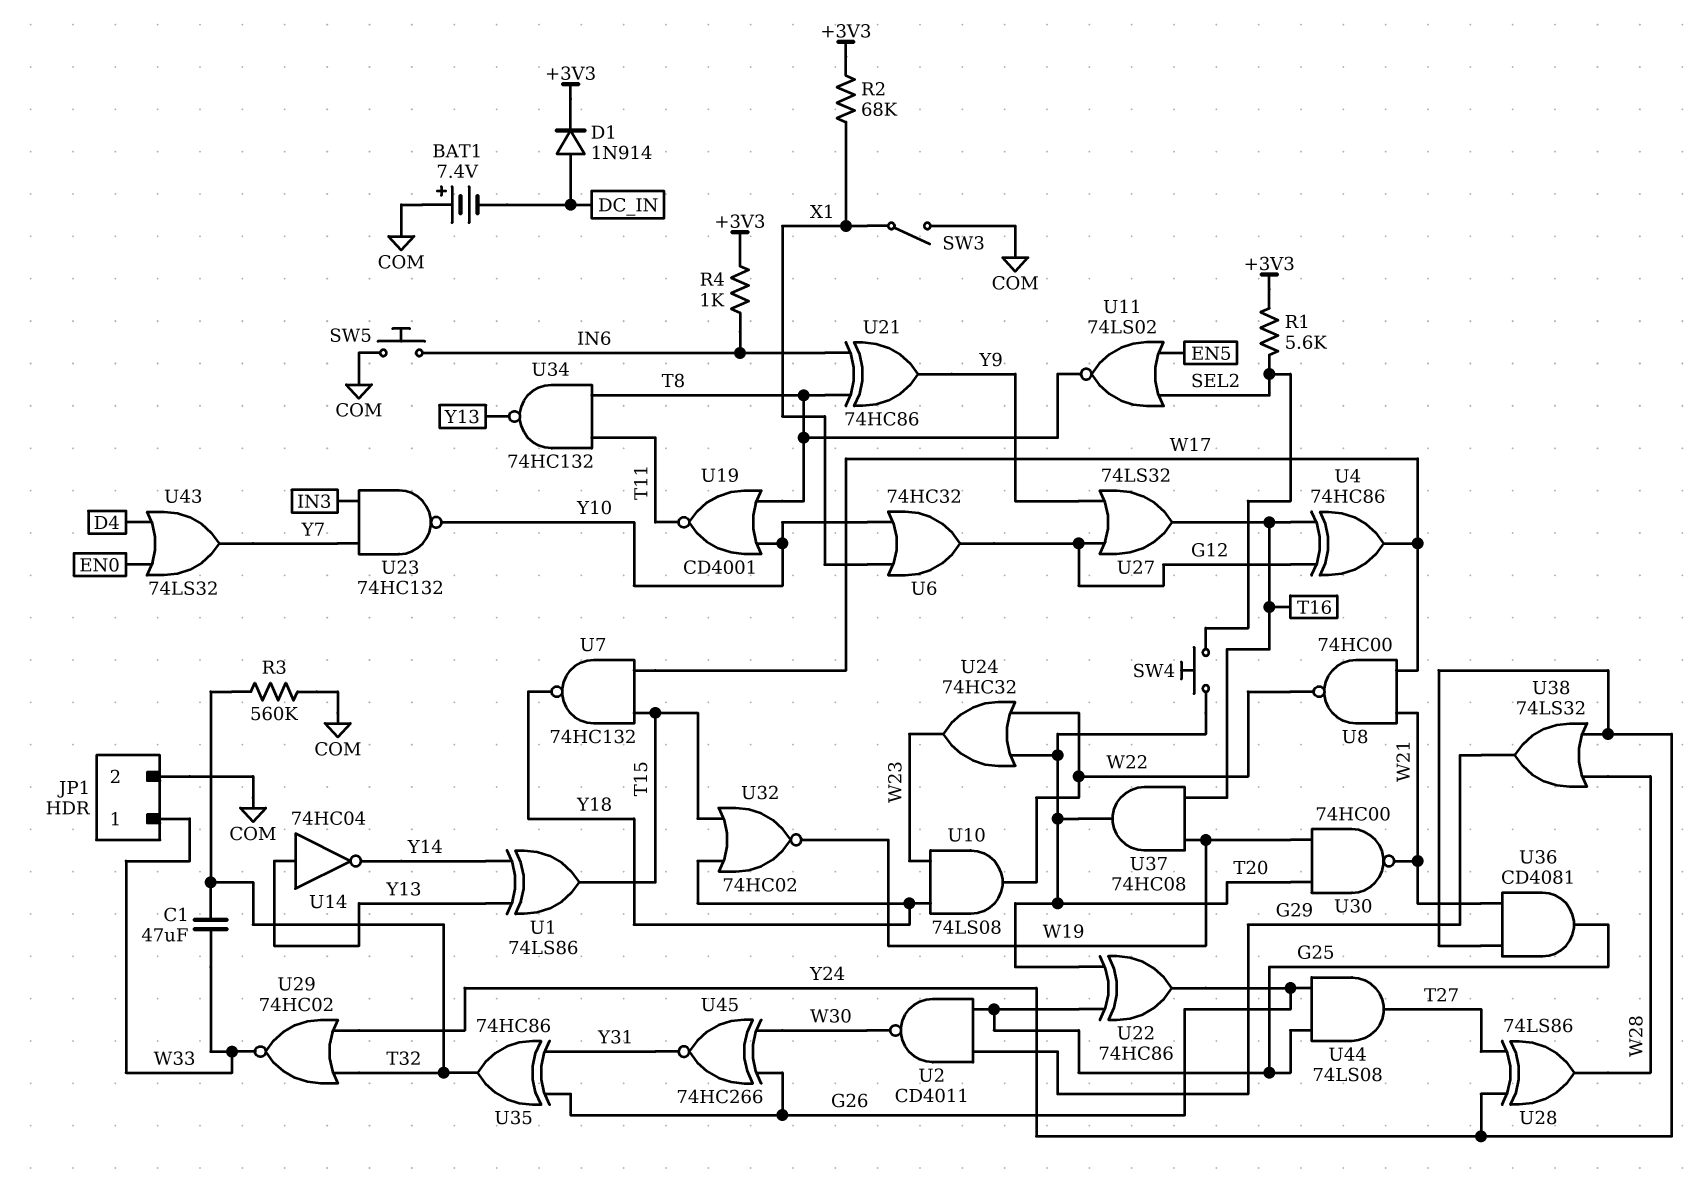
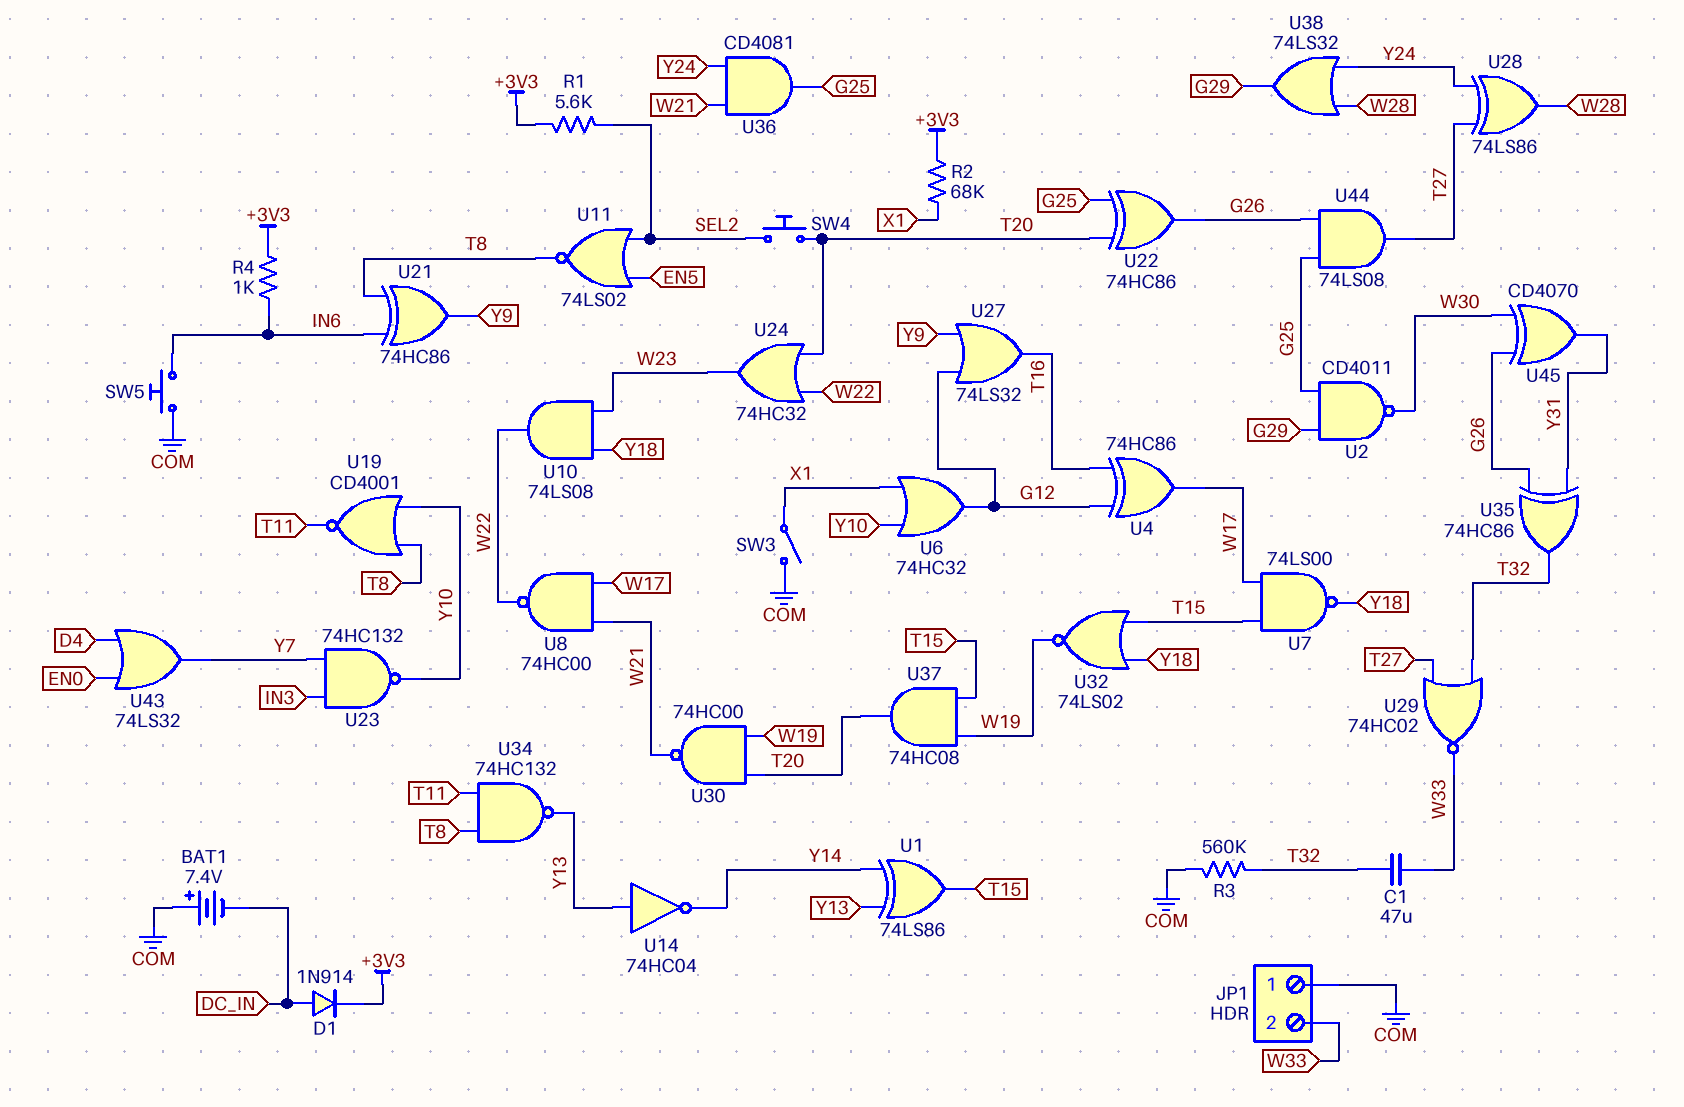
JP1 pin 1: W33 -> COM
JP1 pin 2: COM -> W33
U7: NAND 74HC132 (in T15, in W17, out Y18) -> NAND 74LS00 (in T15, in W17, out Y18)
U29: NOR 74HC02 (in T32, in Y24, out W33) -> NOR 74HC02 (in T27, in T32, out W33)
U32: NOR 74HC02 (in T15, in Y18, out W19) -> NOR 74LS02 (in T15, in Y18, out W19)
U37: AND 74HC08 (in T16, in W19, out T20) -> AND 74HC08 (in T15, in W19, out T20)
U45: XNOR 74HC266 (in G26, in W30, out Y31) -> XOR CD4070 (in G26, in W30, out Y31)

